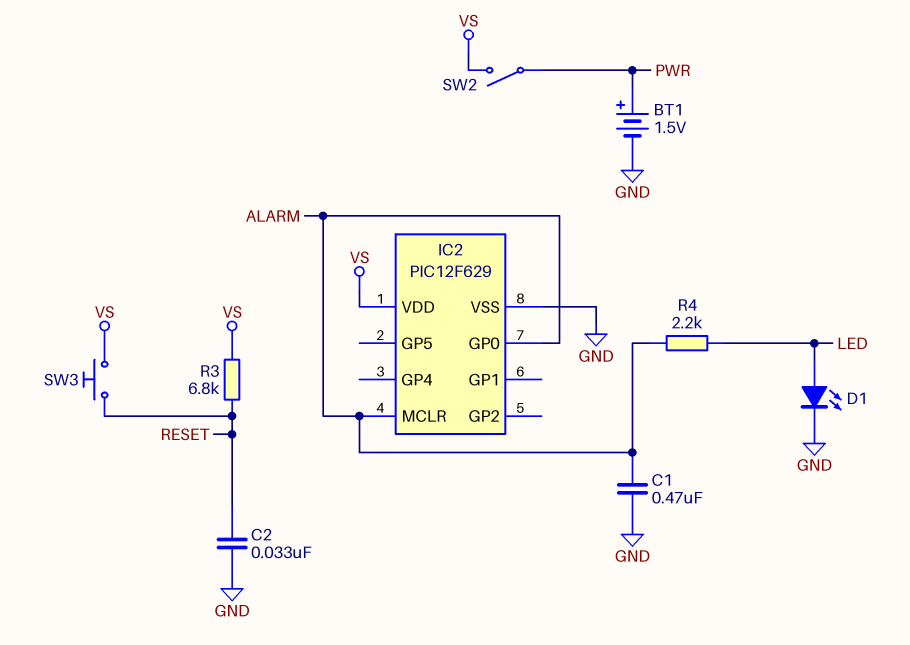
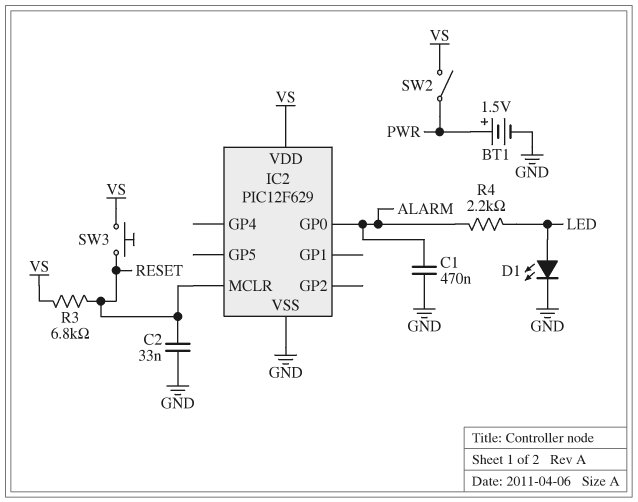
IC2 pin MCLR: ALARM -> RESET

